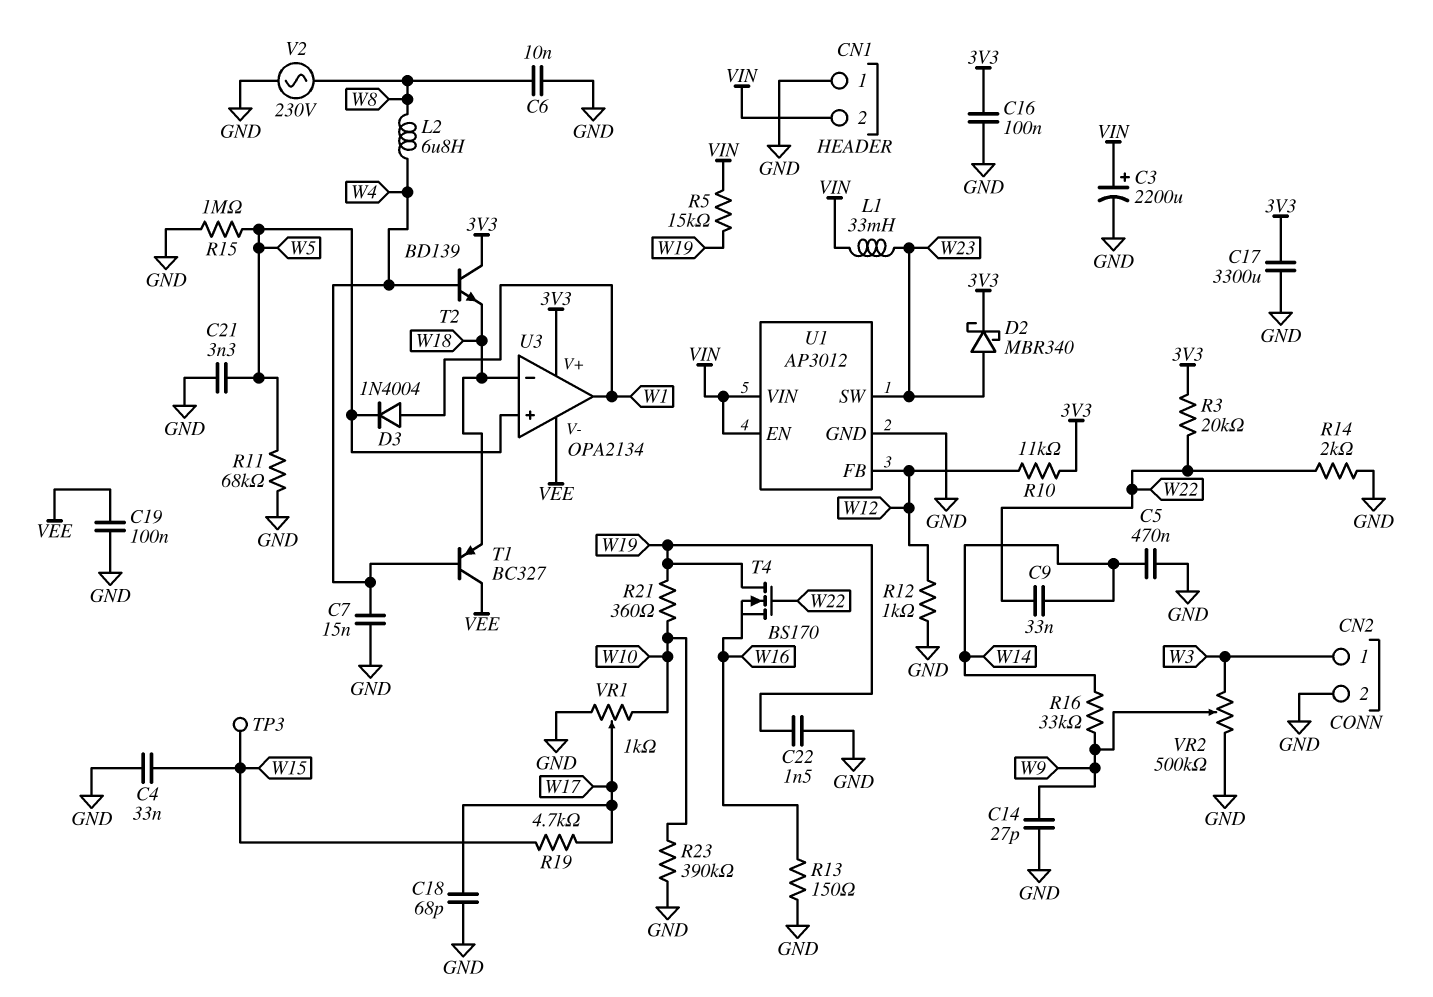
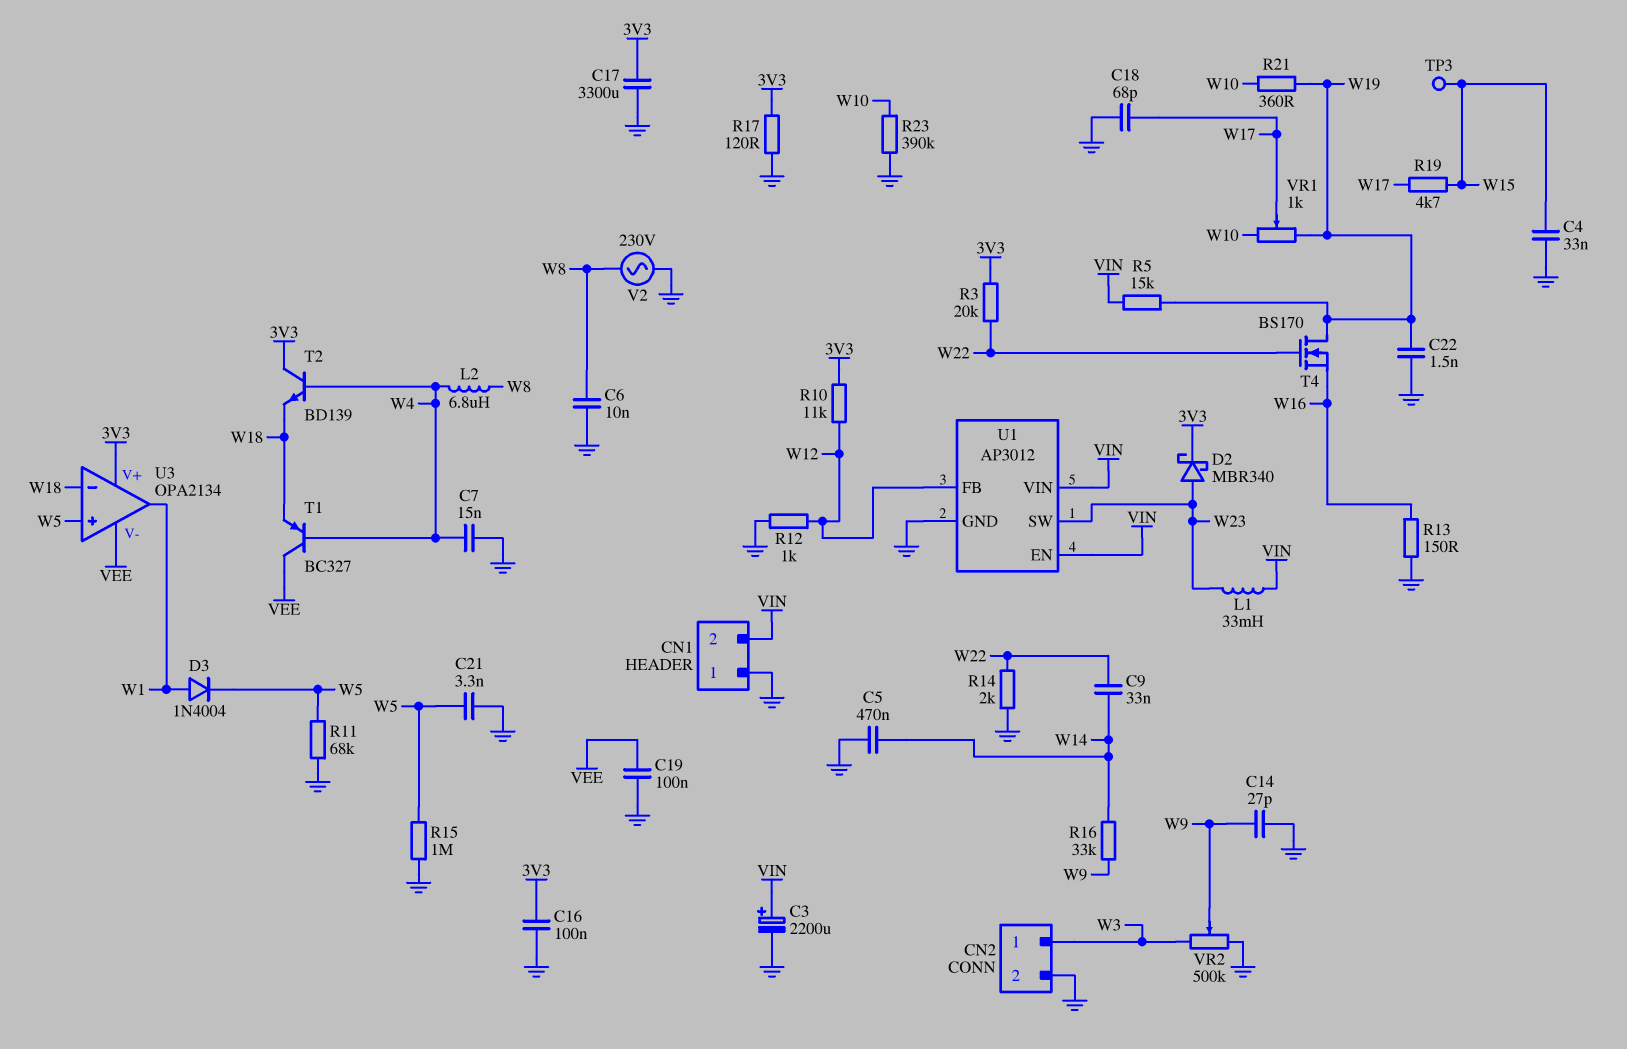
R17: none -> 120 (3V3, GND)
VR1: 1k (GND, W10, wiper W17) -> 1k (W10, W19, wiper W17)

